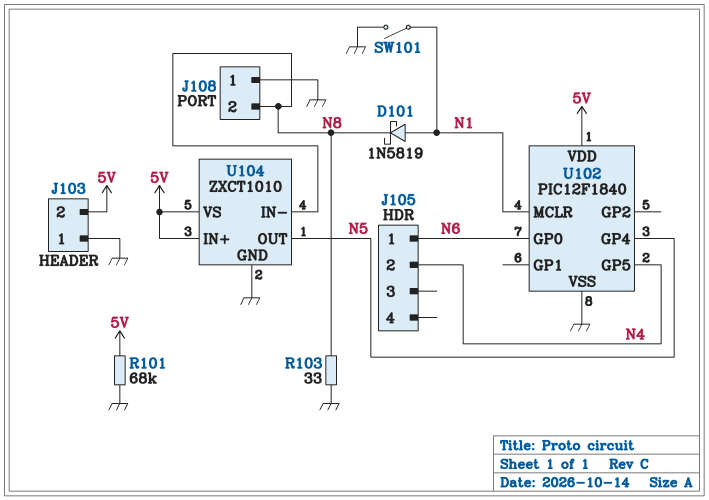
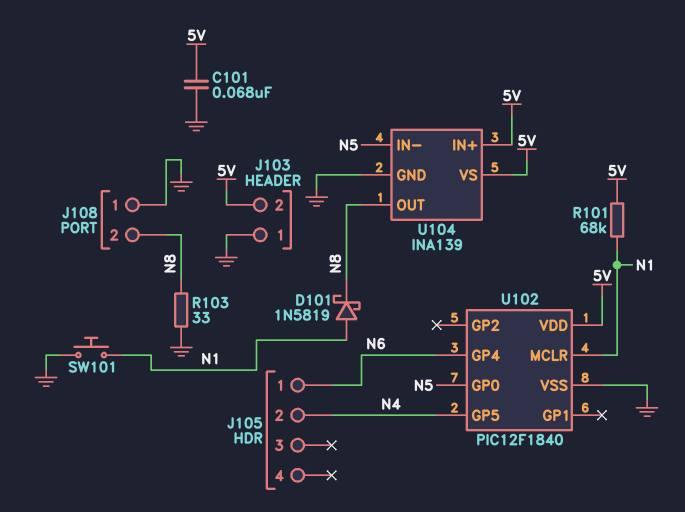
C101: none -> 68nF (5V, GND)
R101: 68k (5V, GND) -> 68k (5V, N1)
SW101: switch (GND, N1) -> button (GND, N1)
U102 pin GP0: N6 -> N5
U102 pin GP4: N5 -> N6
U104: ZXCT1010 -> INA139
U104 pin IN-: N8 -> N5
U104 pin OUT: N5 -> N8

